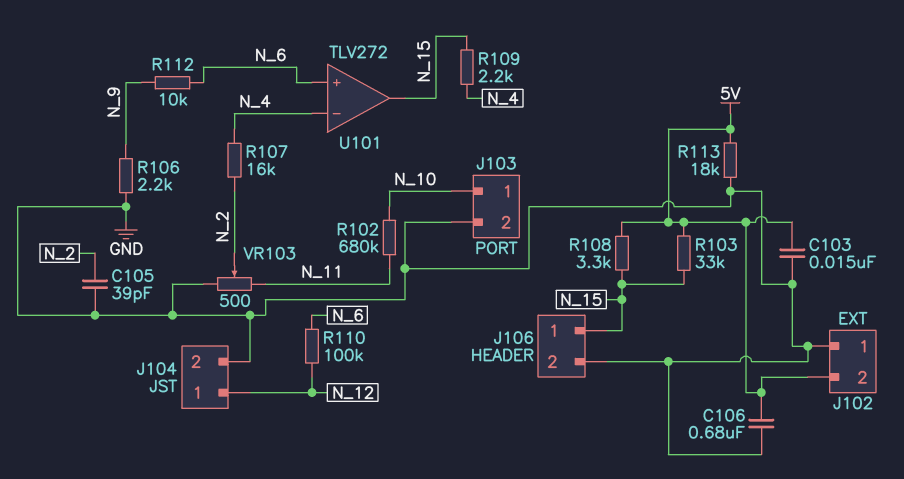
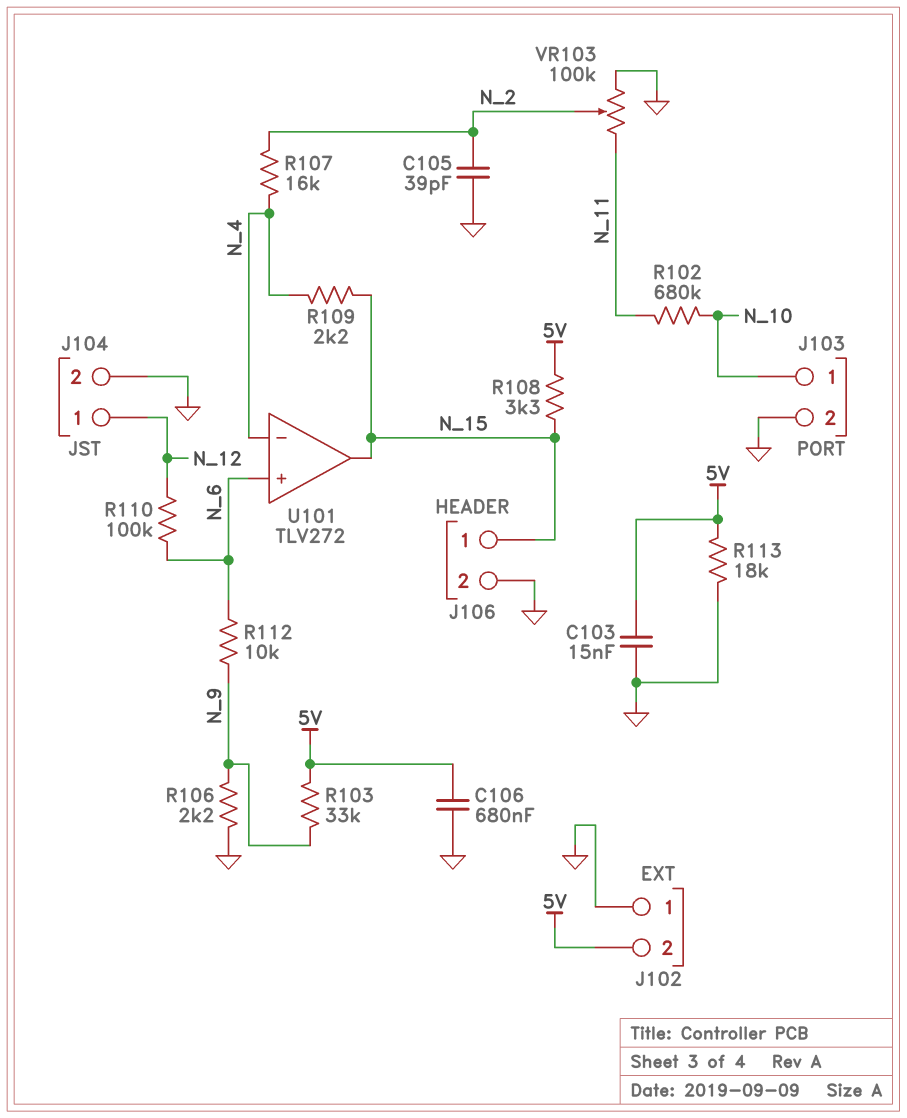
R103: 33k (5V, N_15) -> 33k (5V, N_9)
VR103: 500 (GND, N_11, wiper N_2) -> 100k (GND, N_11, wiper N_2)

